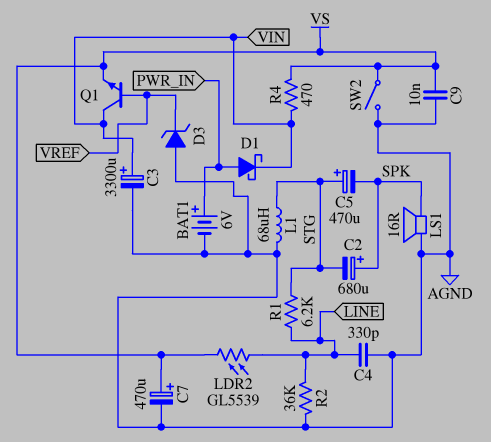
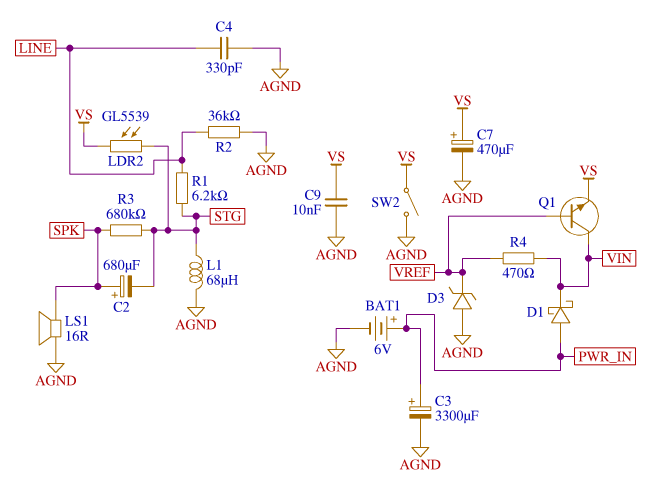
C3: 3300uF (plus VIN, minus AGND) -> 3300uF (plus PWR_IN, minus AGND)
C5: 470uF (plus STG, minus SPK) -> none
LDR2: GL5539 (LINE, VS) -> GL5539 (STG, VS)
R3: none -> 680k (SPK, STG)
R4: 470 (VIN, VS) -> 470 (VIN, VREF)

